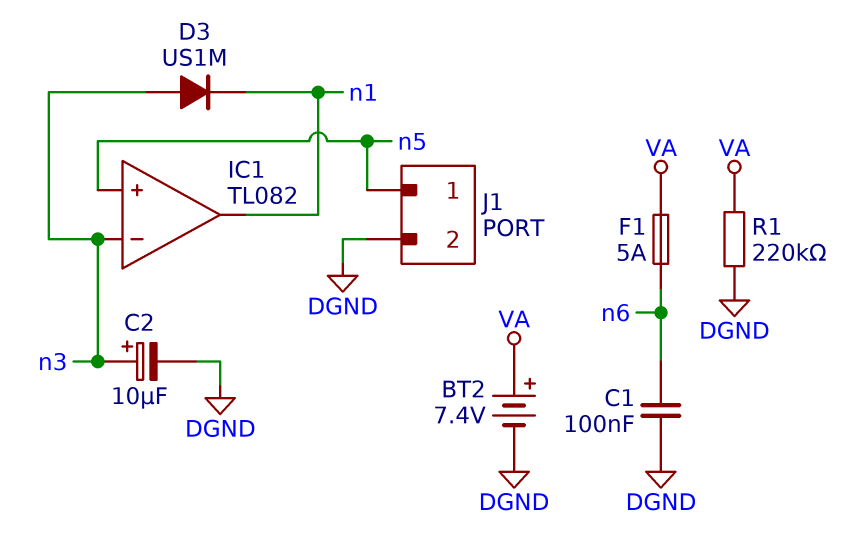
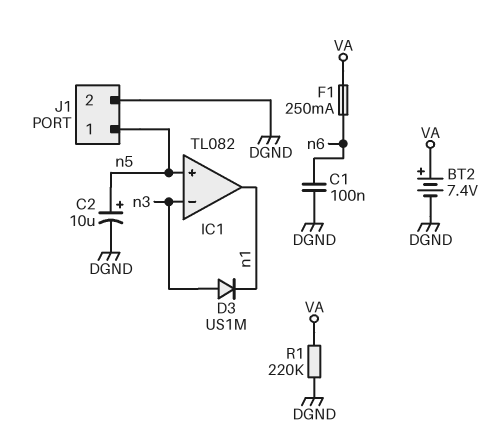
C2: 10uF (plus n3, minus DGND) -> 10uF (plus n5, minus DGND)
F1: 5A (VA, n6) -> 250mA (VA, n6)

